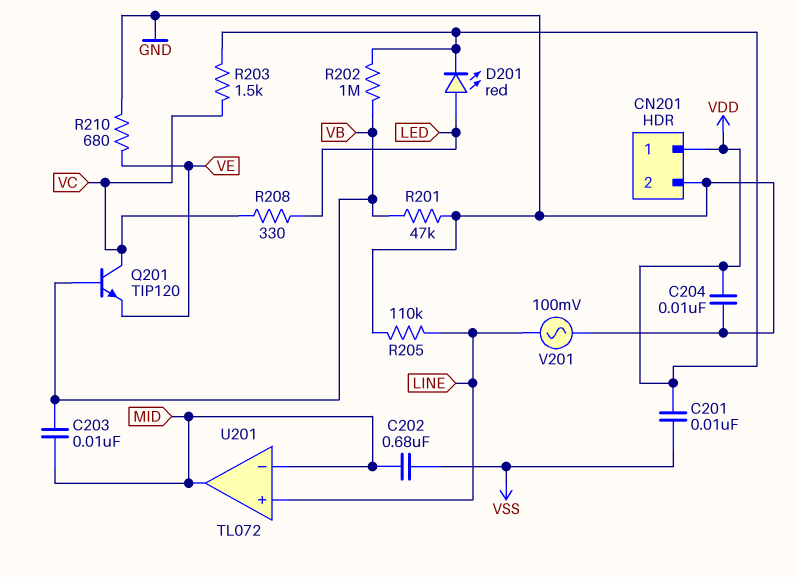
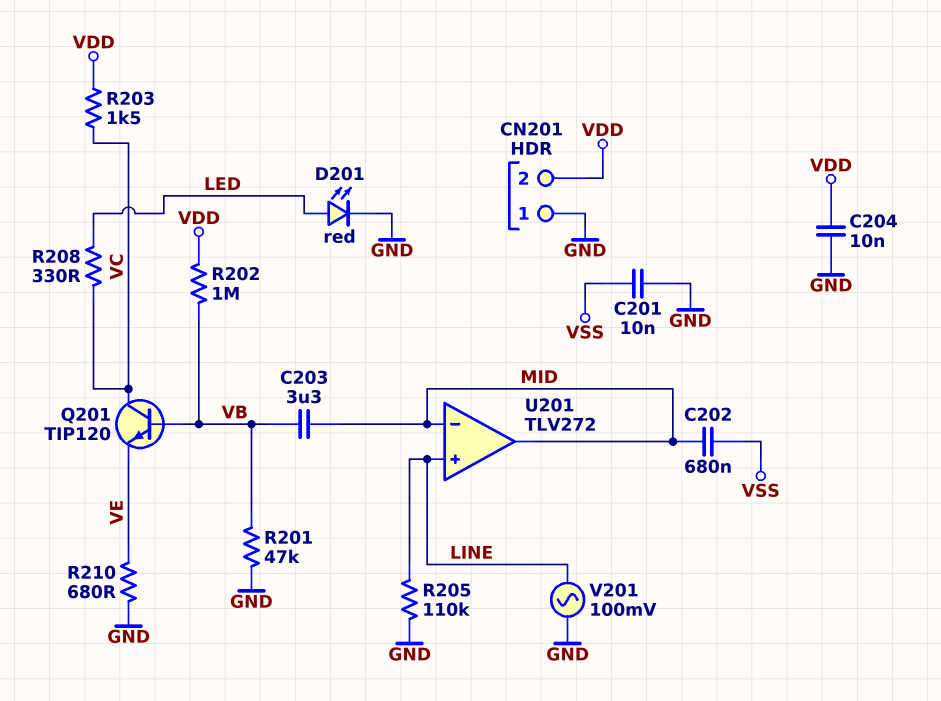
C201: 10nF (VDD, VSS) -> 10nF (GND, VSS)
C203: 10nF (MID, VB) -> 3.3uF (MID, VB)
CN201 pin 1: VDD -> GND
CN201 pin 2: GND -> VDD
D201: LED red (A LED, K VDD) -> LED red (A LED, K GND)
U201: TL072 -> TLV272

